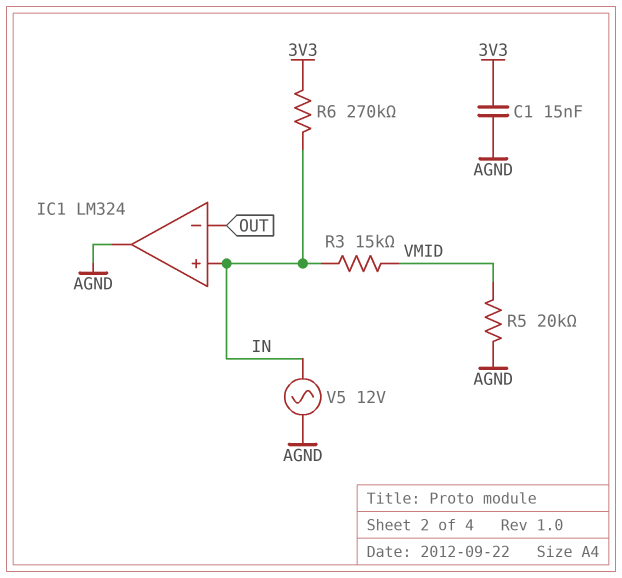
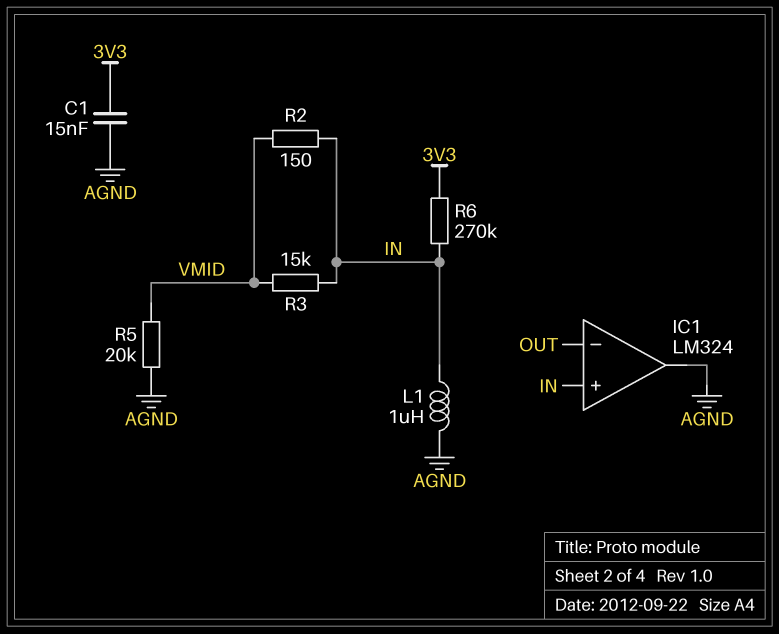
L1: none -> 1uH (AGND, IN)
R2: none -> 150 (IN, VMID)
V5: AC 12V (AGND, IN) -> none

